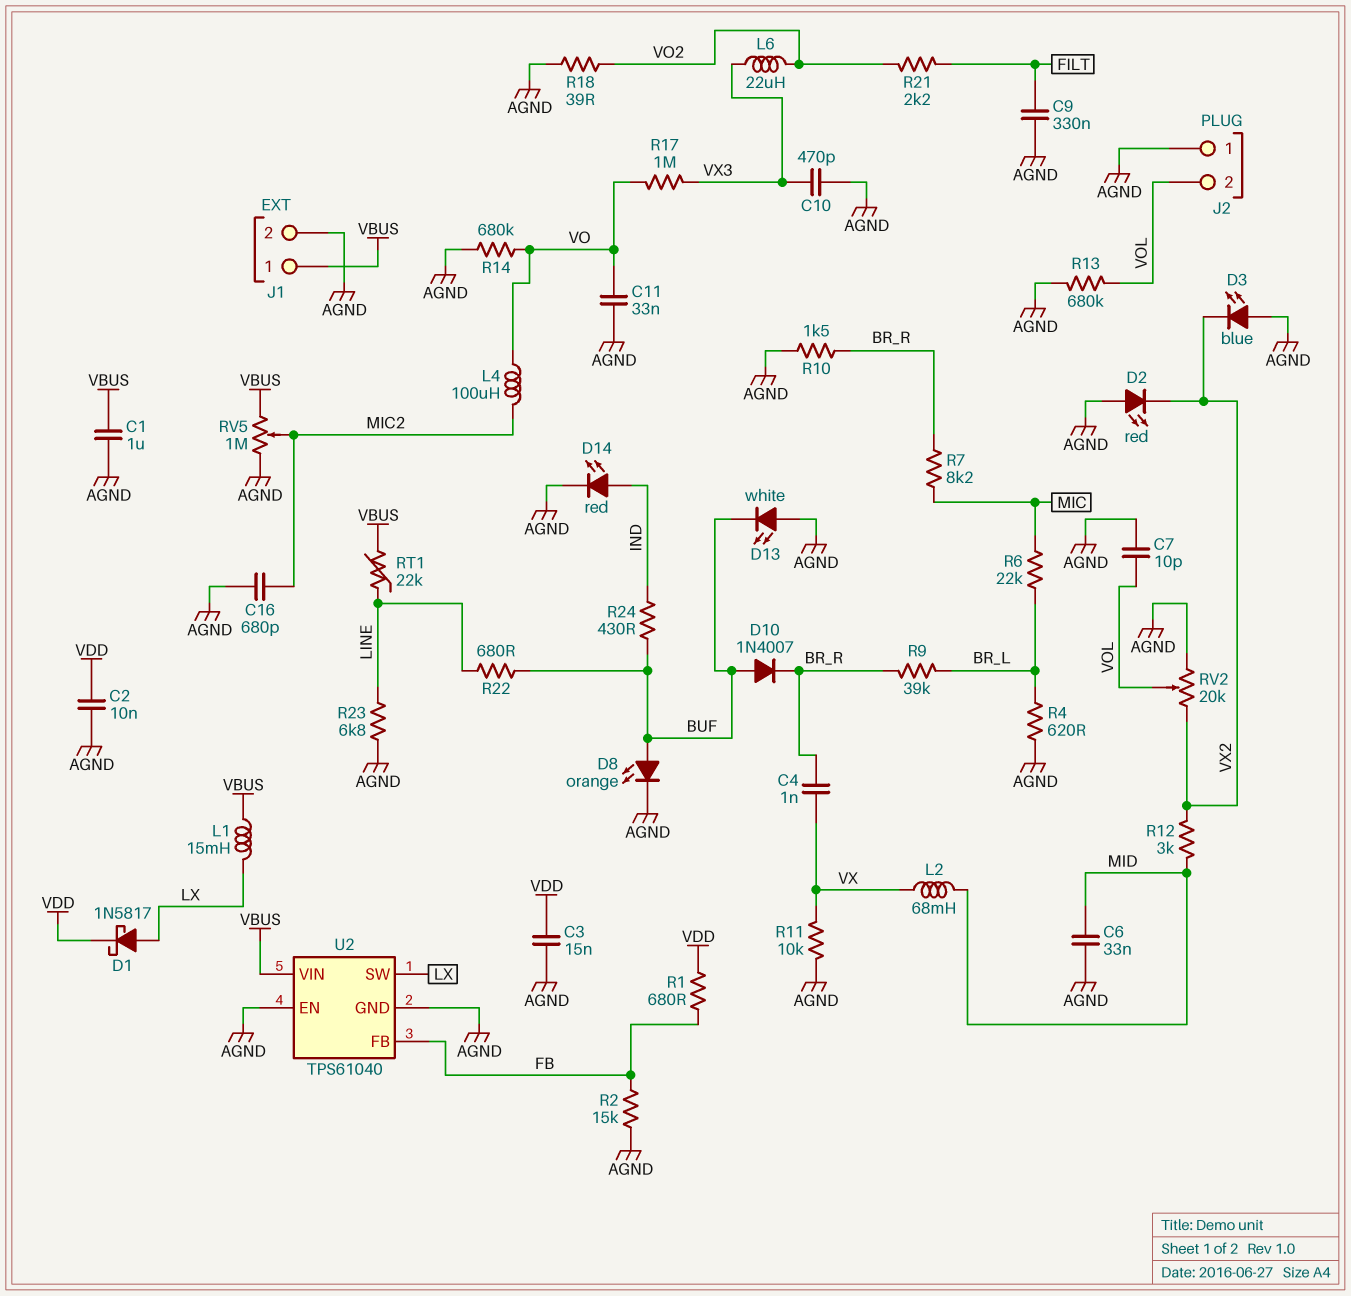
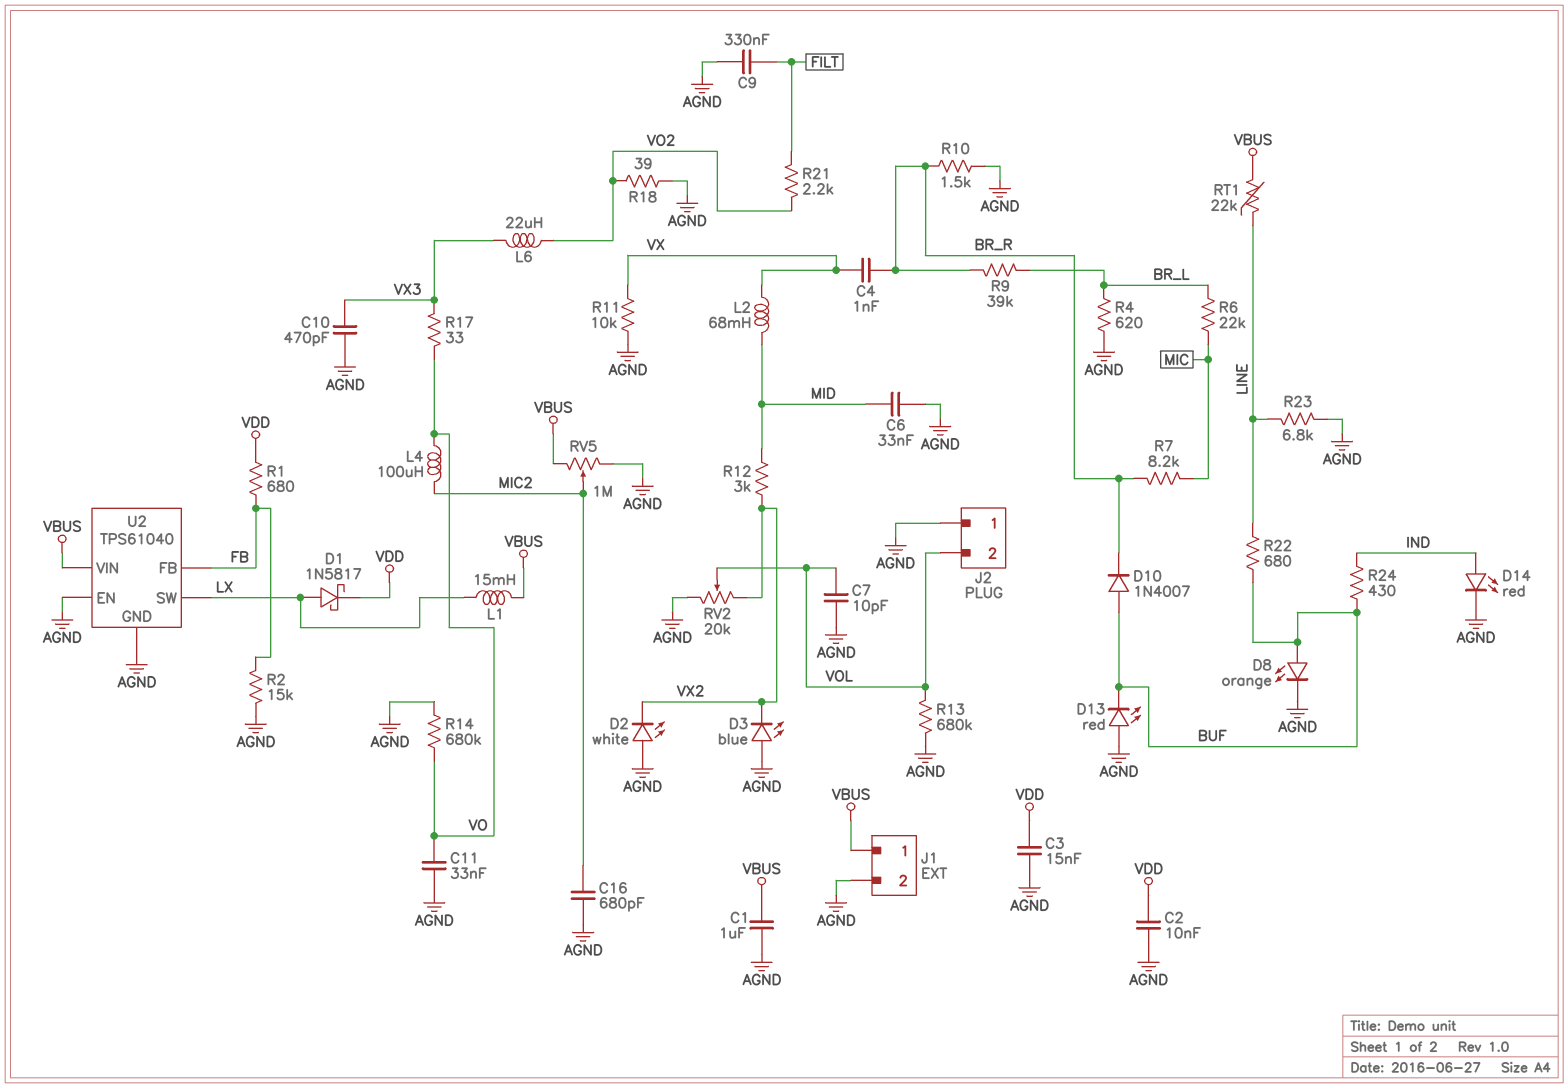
D2: LED red (A AGND, K VX2) -> LED white (A AGND, K VX2)
D13: LED white (A AGND, K BUF) -> LED red (A AGND, K BUF)
R17: 1M (VO, VX3) -> 33 (VO, VX3)

